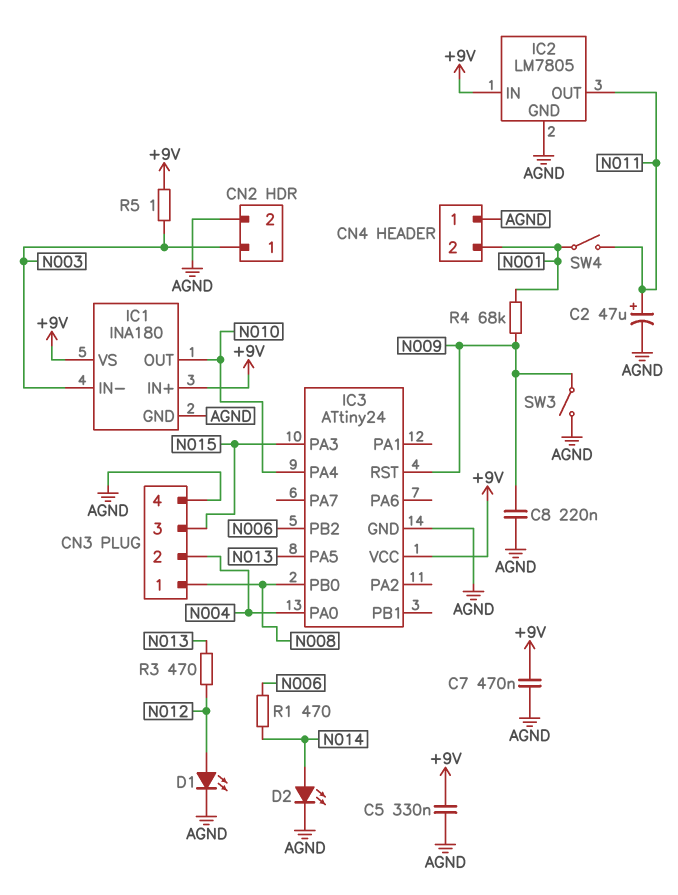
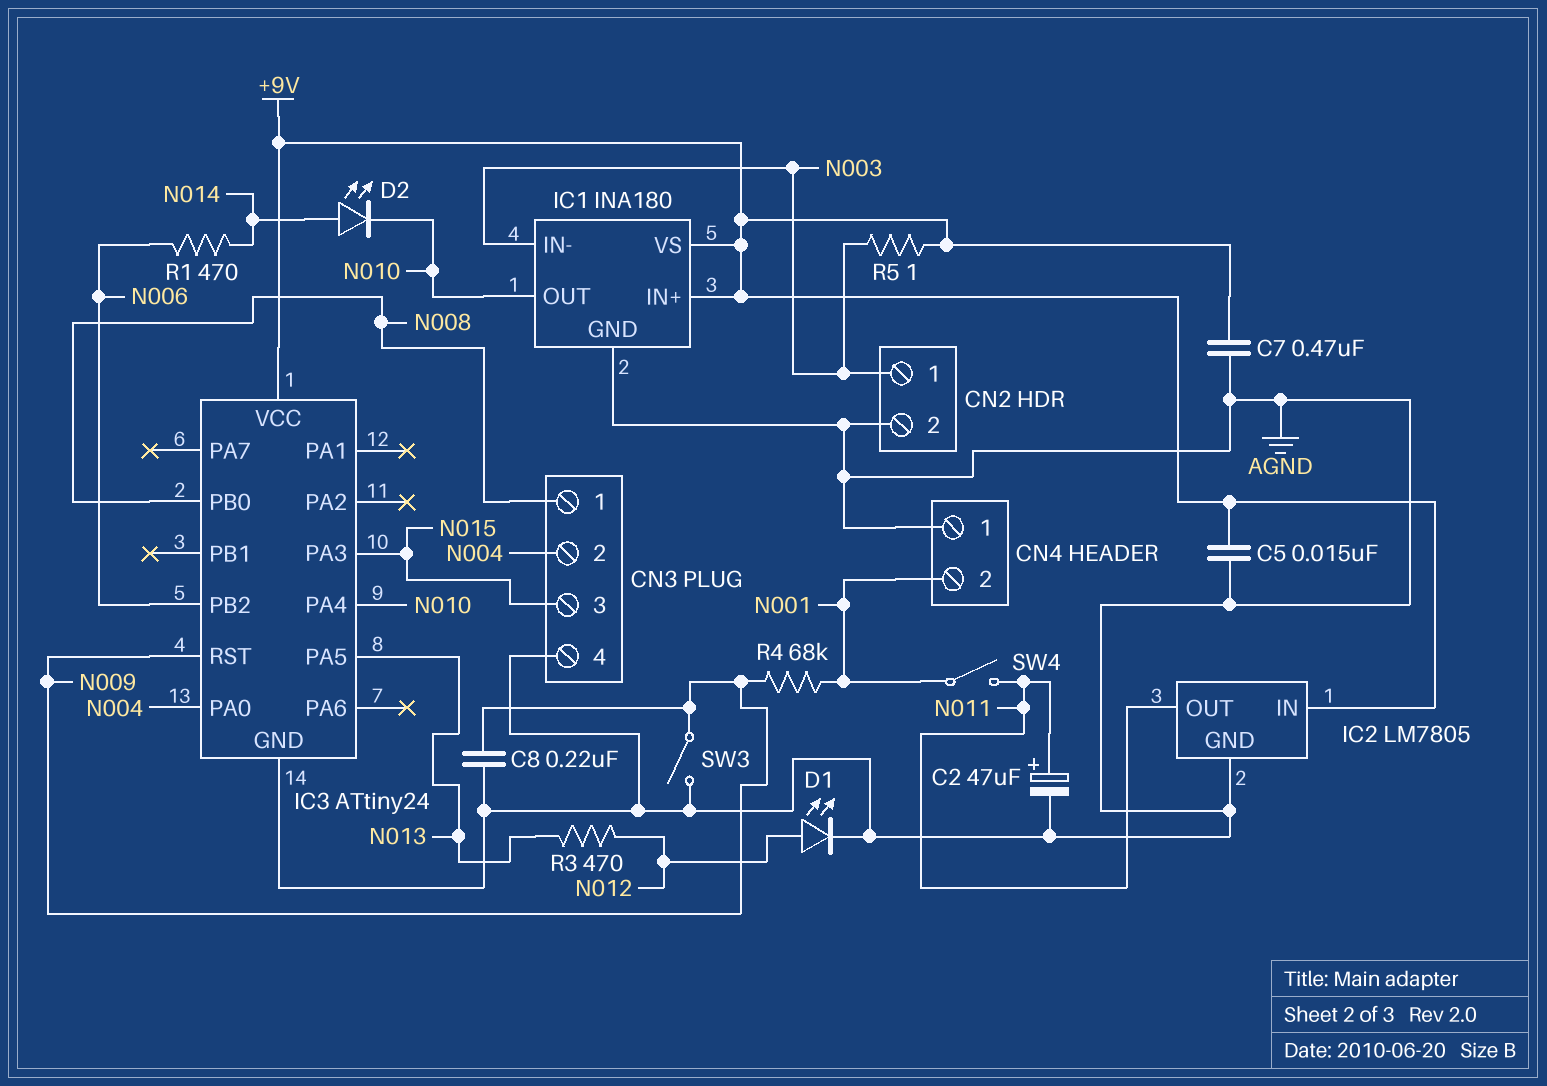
C5: 330nF (+9V, AGND) -> 15nF (+9V, AGND)
D2: LED (A N014, K AGND) -> LED (A N014, K N010)

